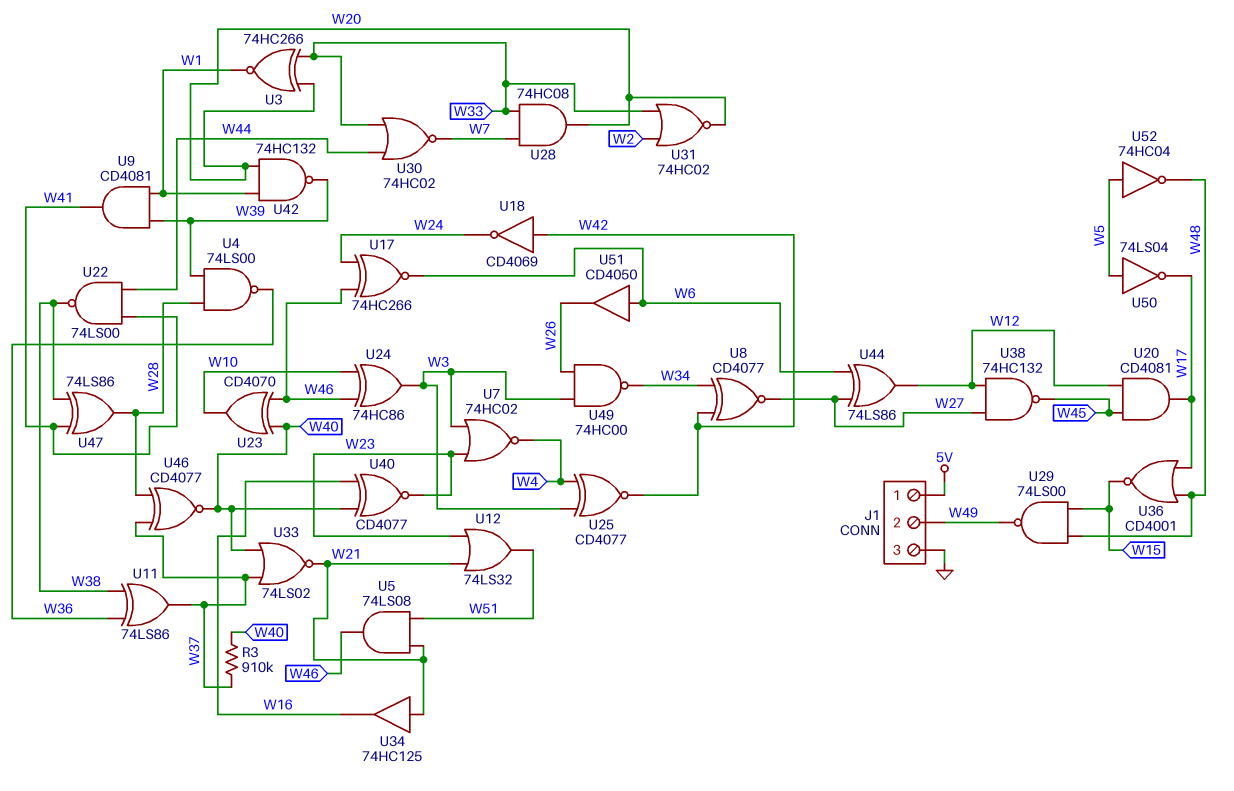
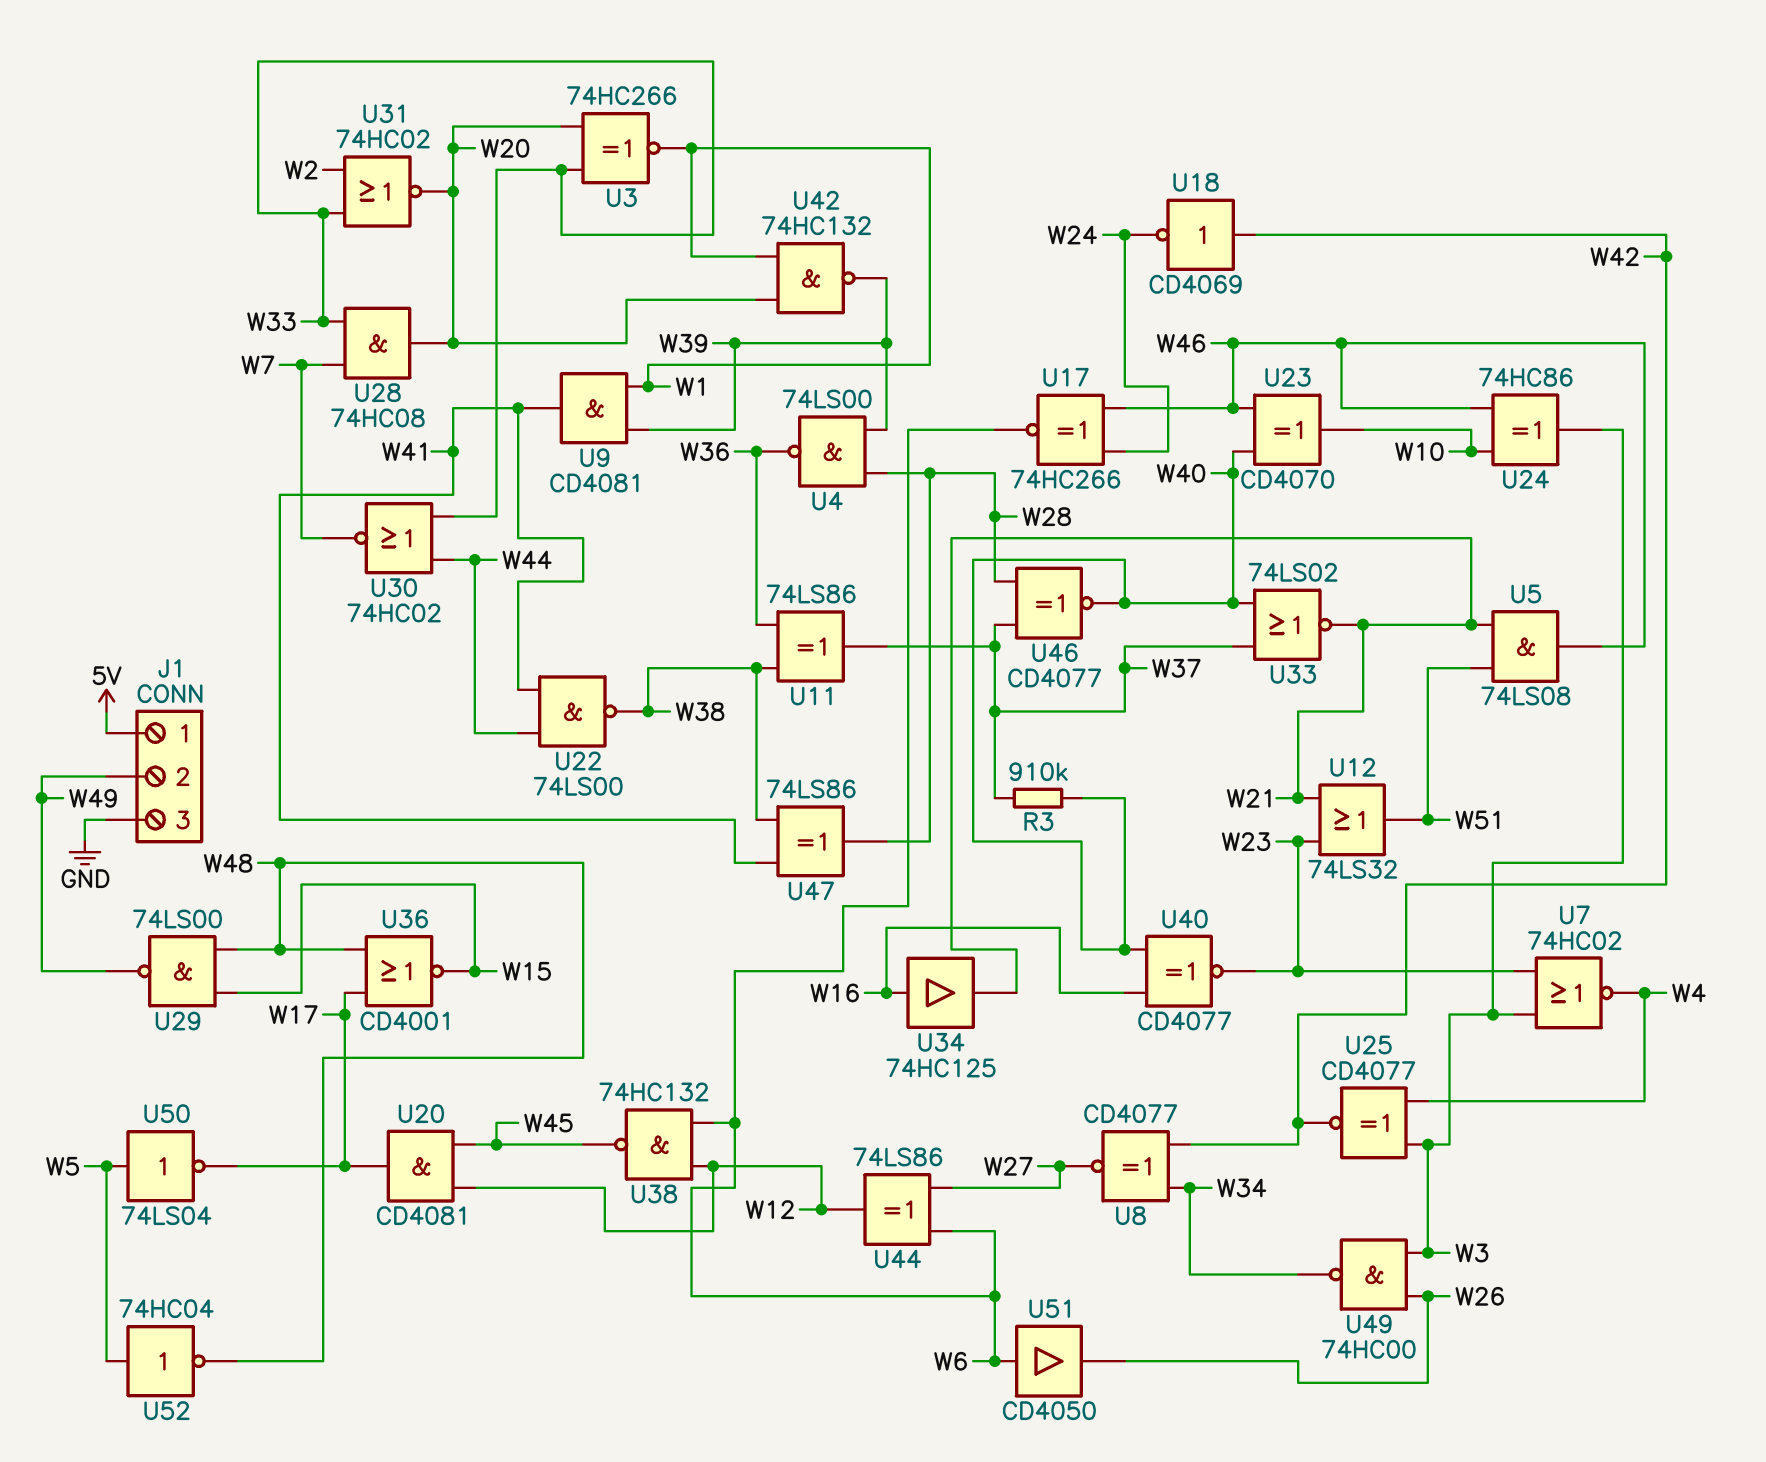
U34: buffer 74HC125 (in W21, out W16) -> buffer 74HC125 (in W16, out W21)
U38: NAND 74HC132 (in W12, in W27, out W45) -> NAND 74HC132 (in W6, in W12, out W45)

